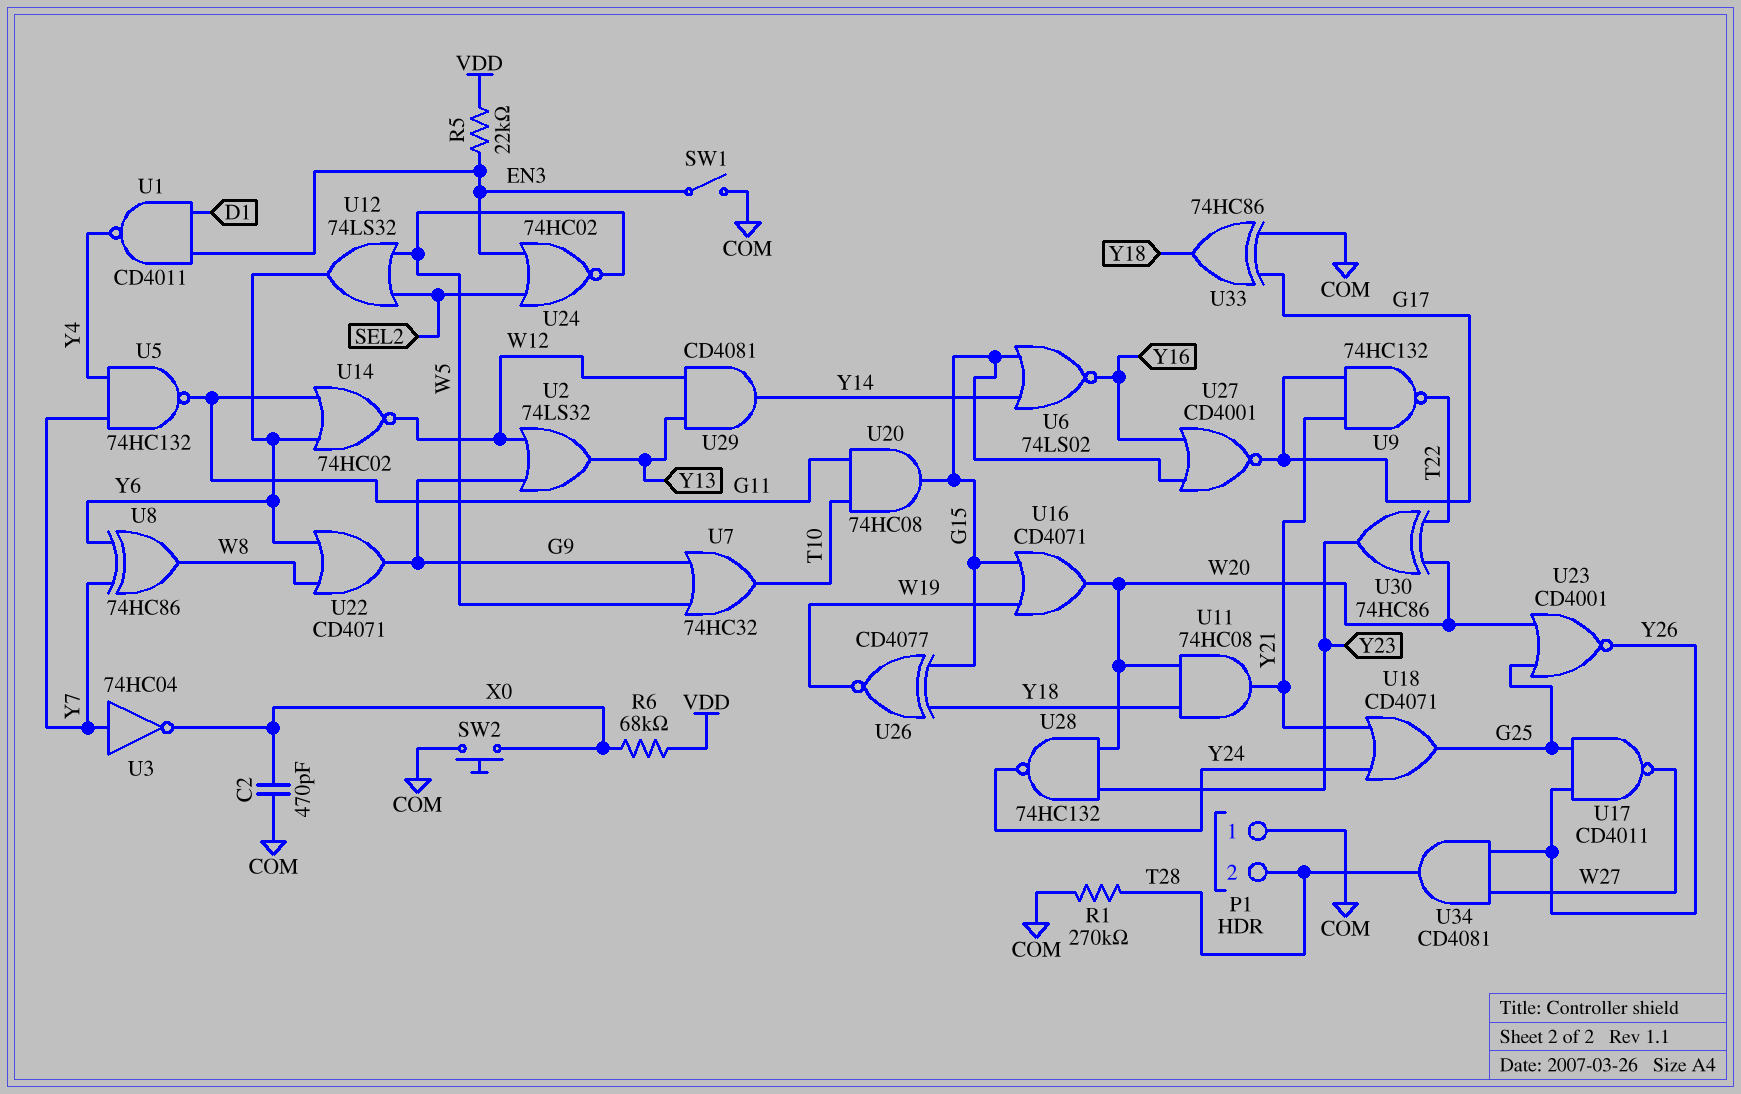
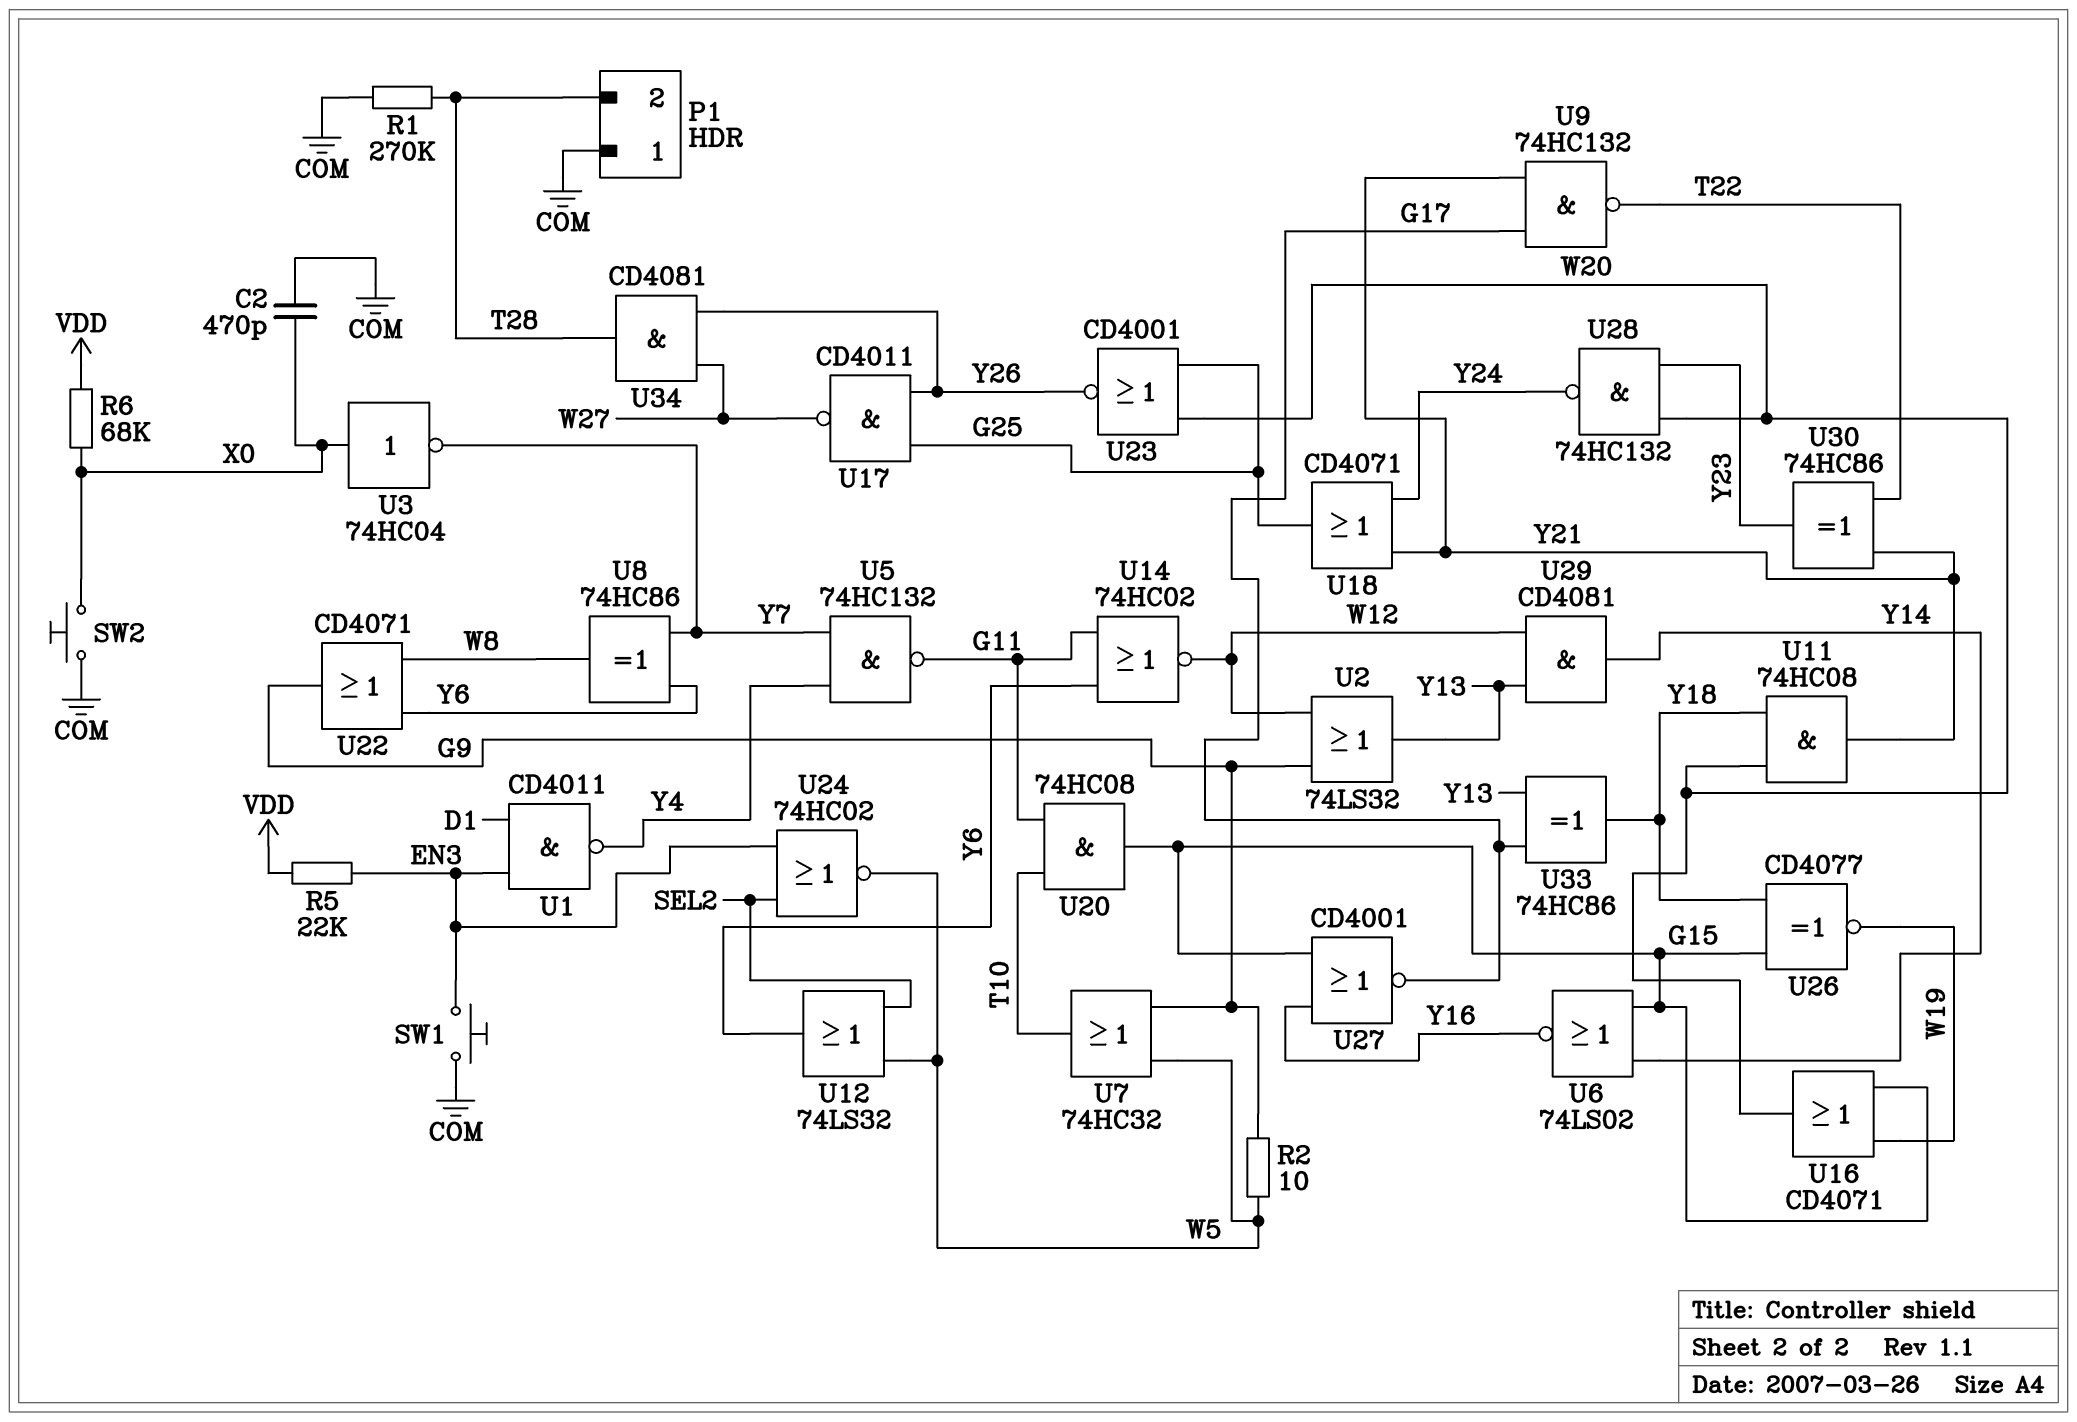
R2: none -> 10 (G9, W5)
SW1: switch (COM, EN3) -> button (COM, EN3)
U3: NOT 74HC04 (in Y7, out X0) -> NOT 74HC04 (in X0, out Y7)
U30: XOR 74HC86 (in T22, in W20, out Y23) -> XOR 74HC86 (in T22, in Y21, out Y23)
U33: XOR 74HC86 (in COM, in G17, out Y18) -> XOR 74HC86 (in G17, in Y13, out Y18)

